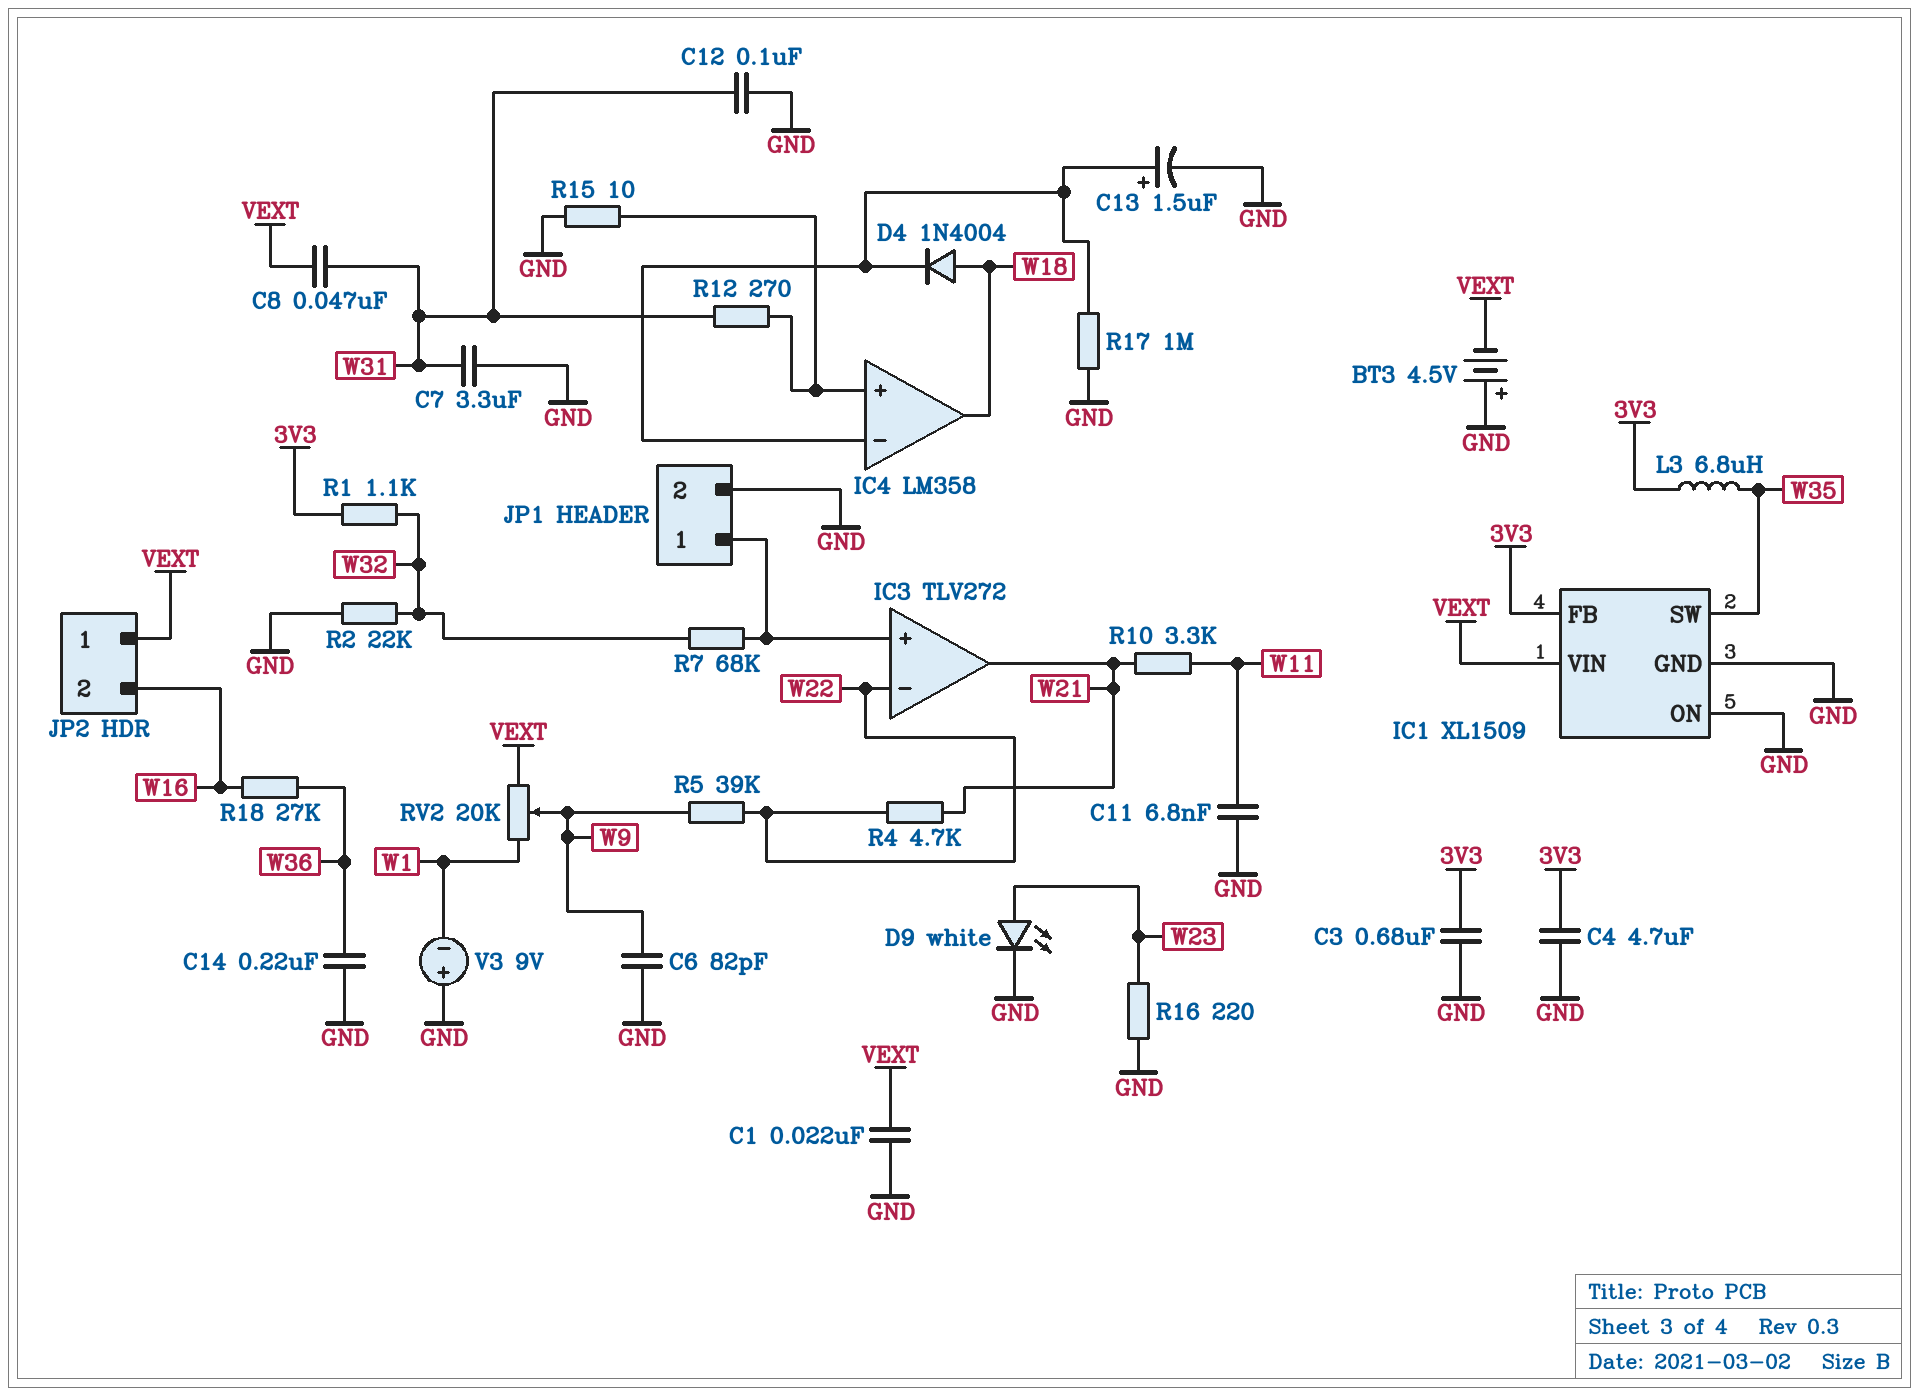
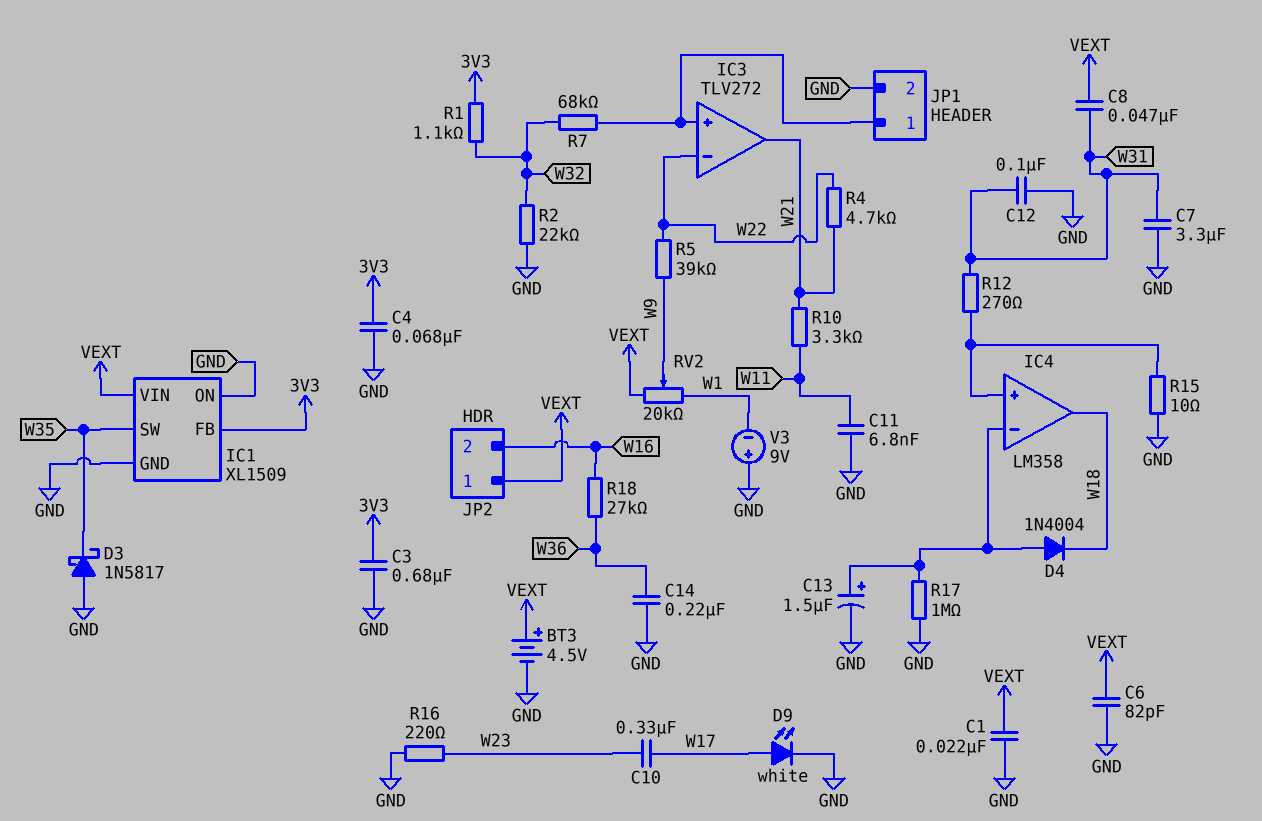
BT3: 4.5V (plus GND, minus VEXT) -> 4.5V (plus VEXT, minus GND)
C4: 4.7uF (3V3, GND) -> 68nF (3V3, GND)
C6: 82pF (GND, W9) -> 82pF (GND, VEXT)
C10: none -> 330nF (W17, W23)
D3: none -> schottky 1N5817 (A GND, K W35)
D4: diode 1N4004 (A W18, K IC4/in-) -> diode 1N4004 (A IC4/in-, K W18)
D9: LED white (A W23, K GND) -> LED white (A W17, K GND)
L3: 6.8uH (3V3, W35) -> none

